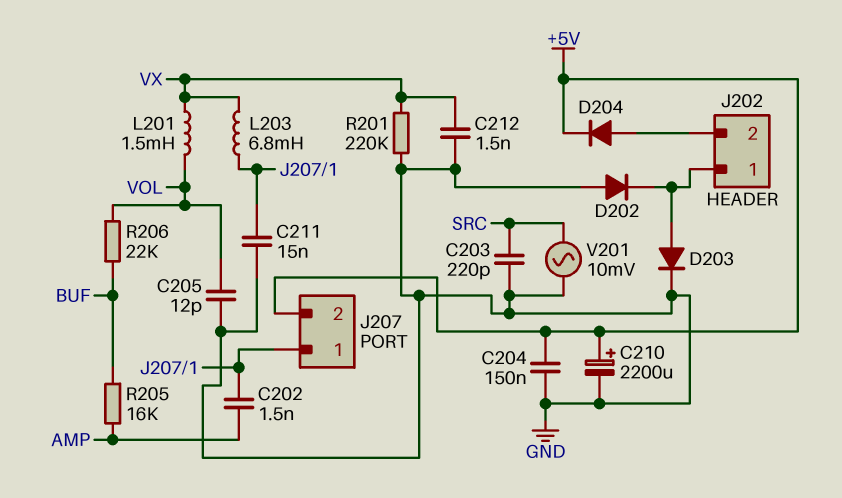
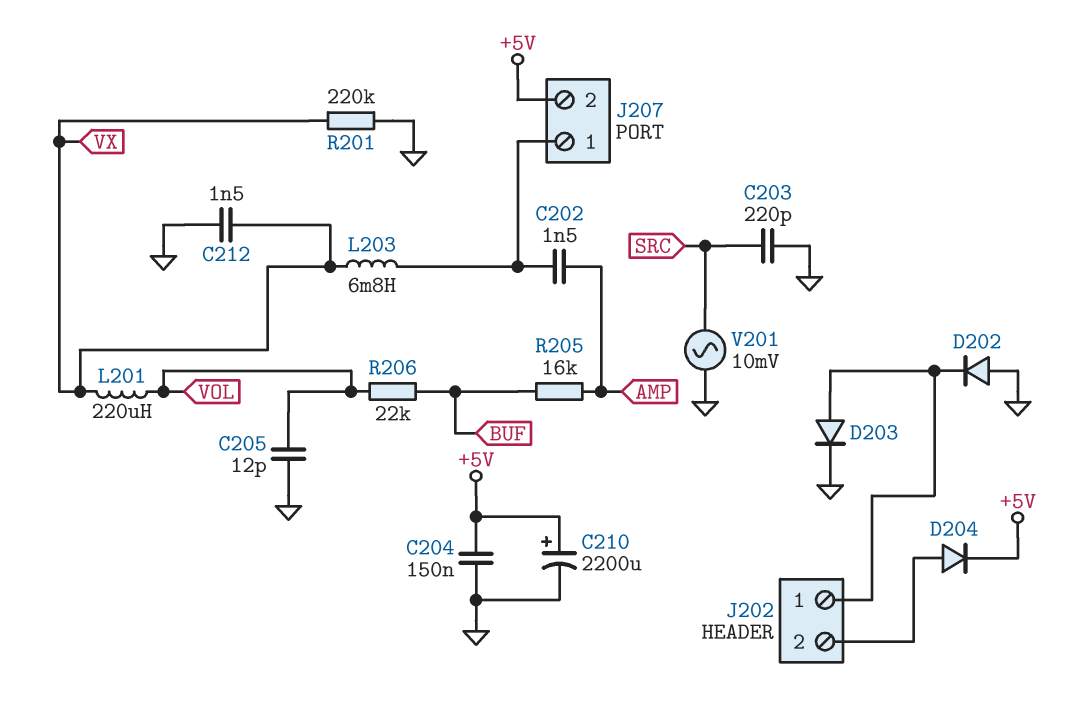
C211: 15nF (GND, J207/1) -> none
L201: 1.5mH (VOL, VX) -> 220uH (VOL, VX)

